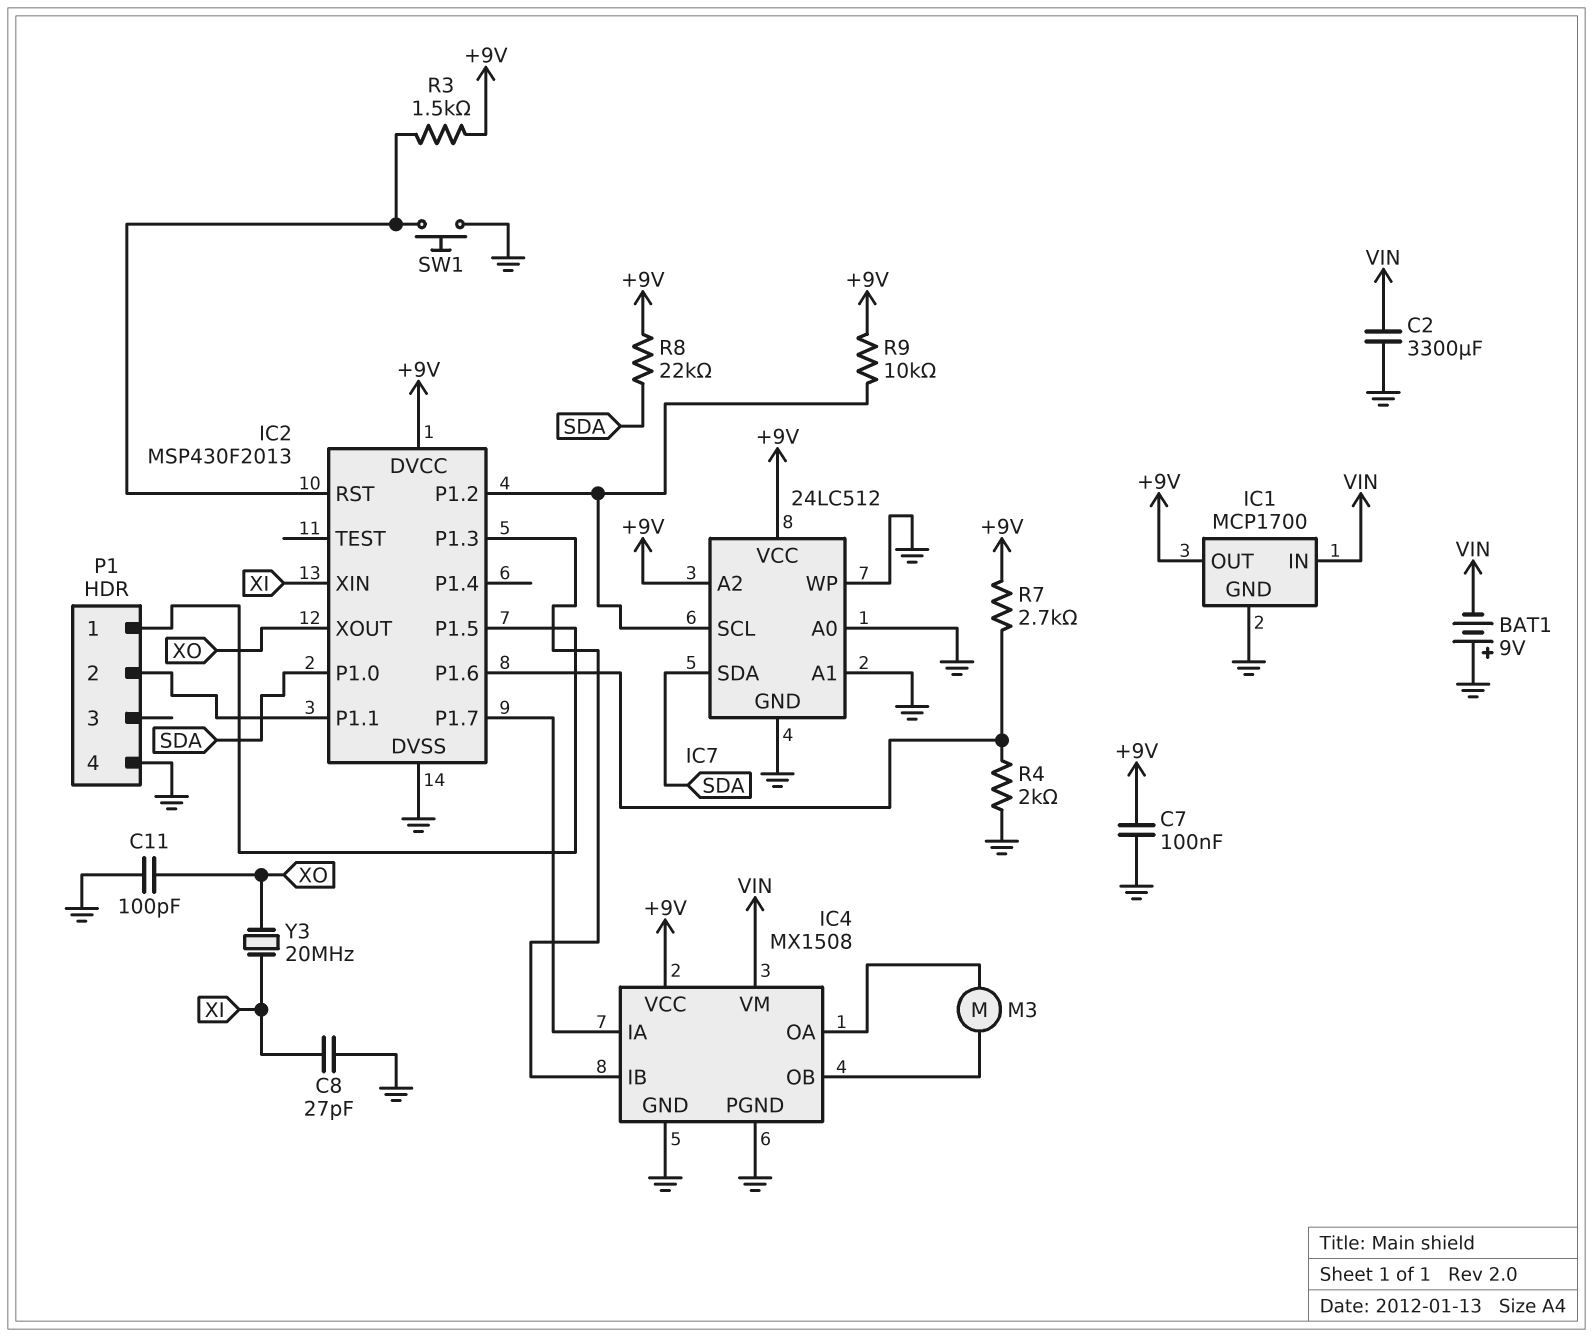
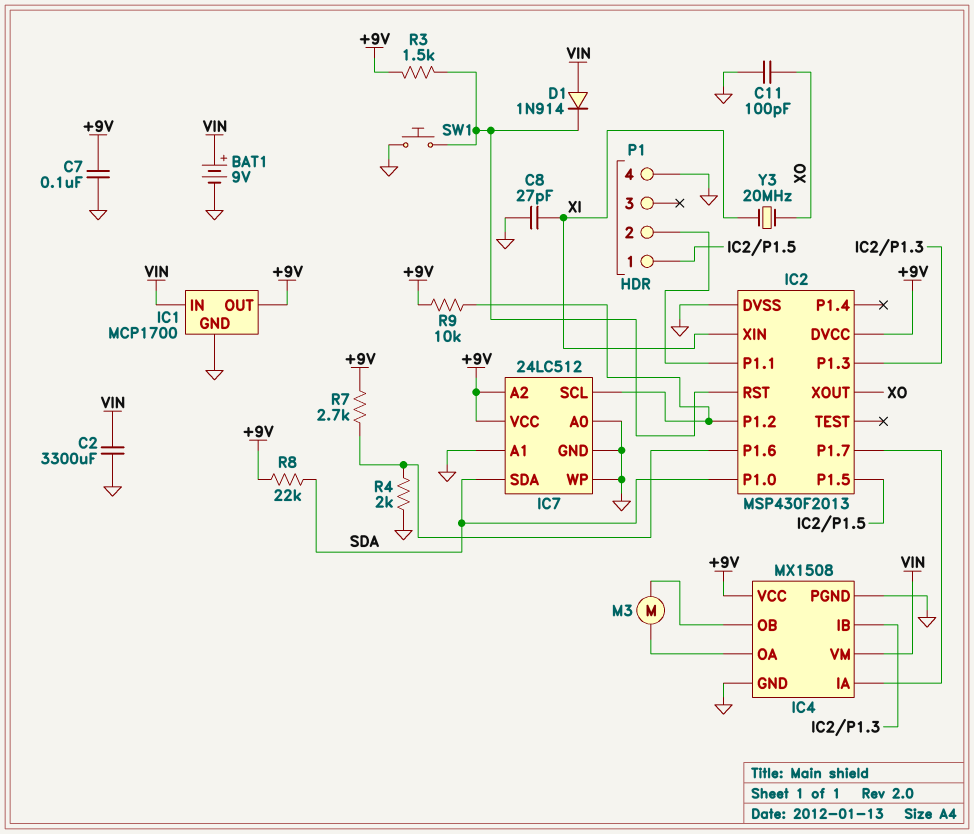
BAT1: 9V (plus GND, minus VIN) -> 9V (plus VIN, minus GND)
D1: none -> diode 1N914 (A VIN, K IC2/RST)

